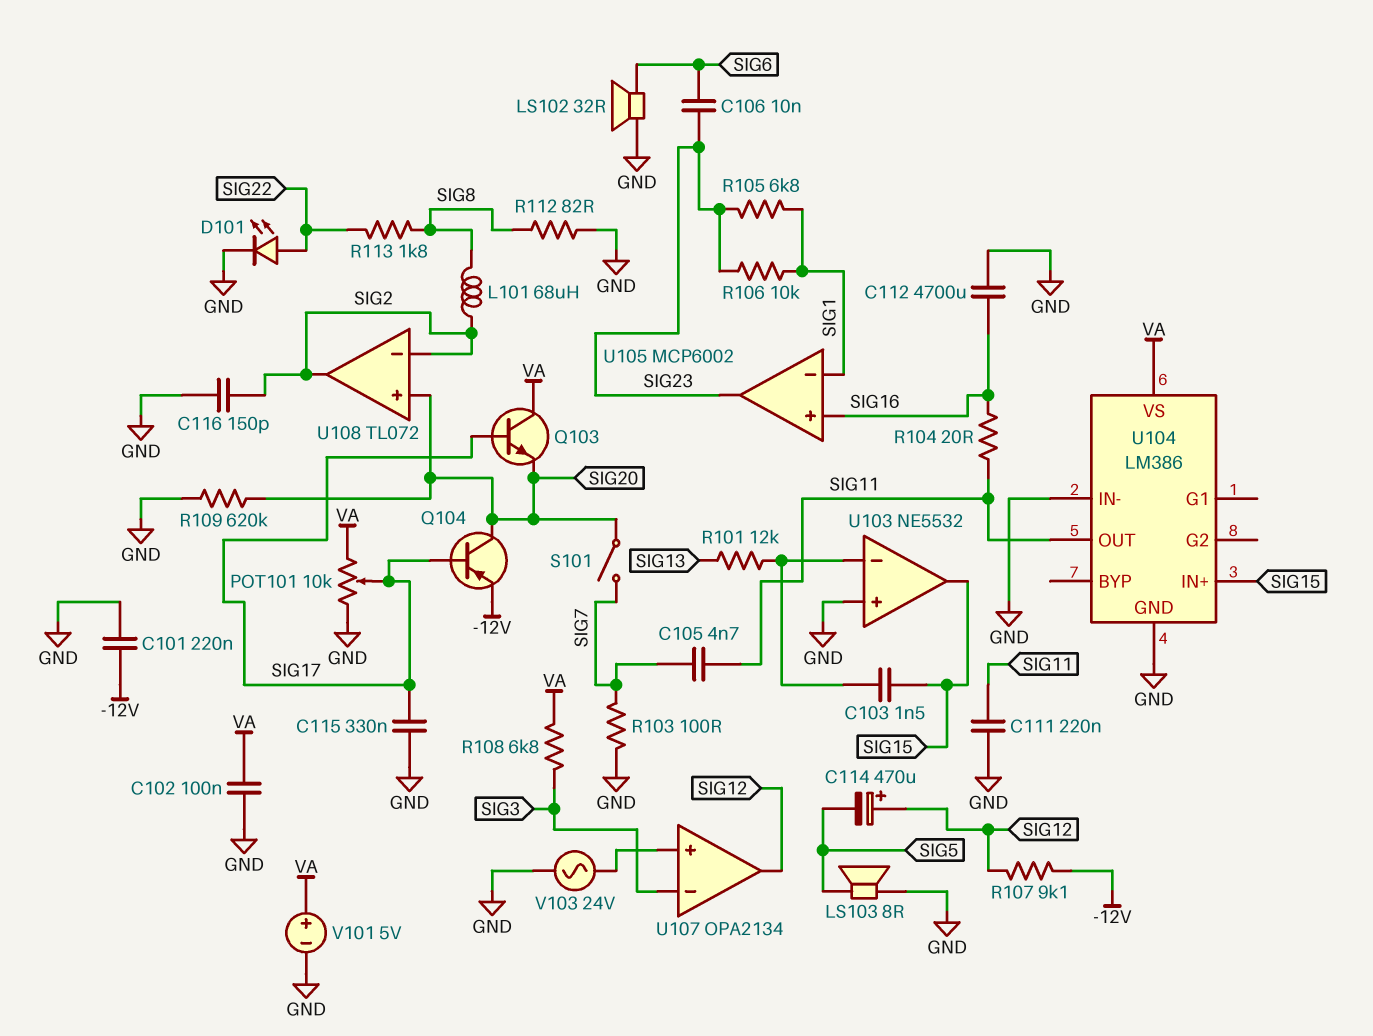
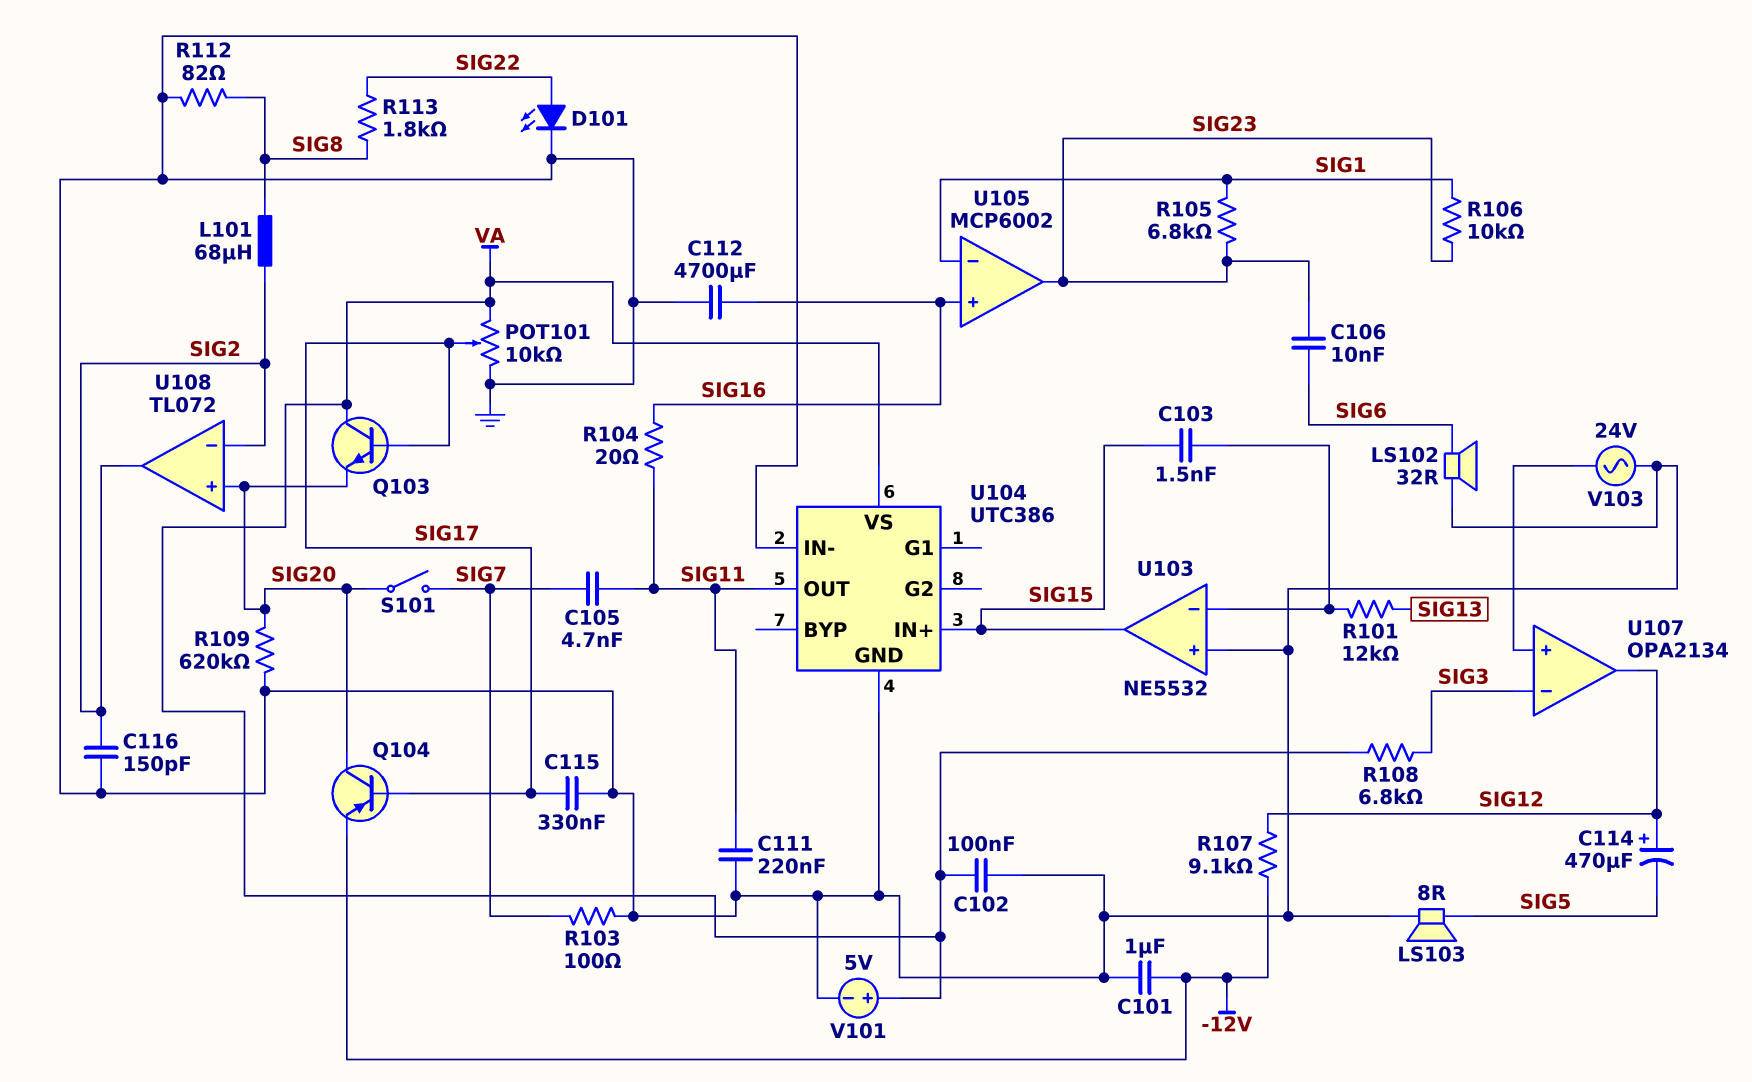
C101: 220nF (-12V, GND) -> 1uF (-12V, GND)
U104: LM386 -> UTC386

